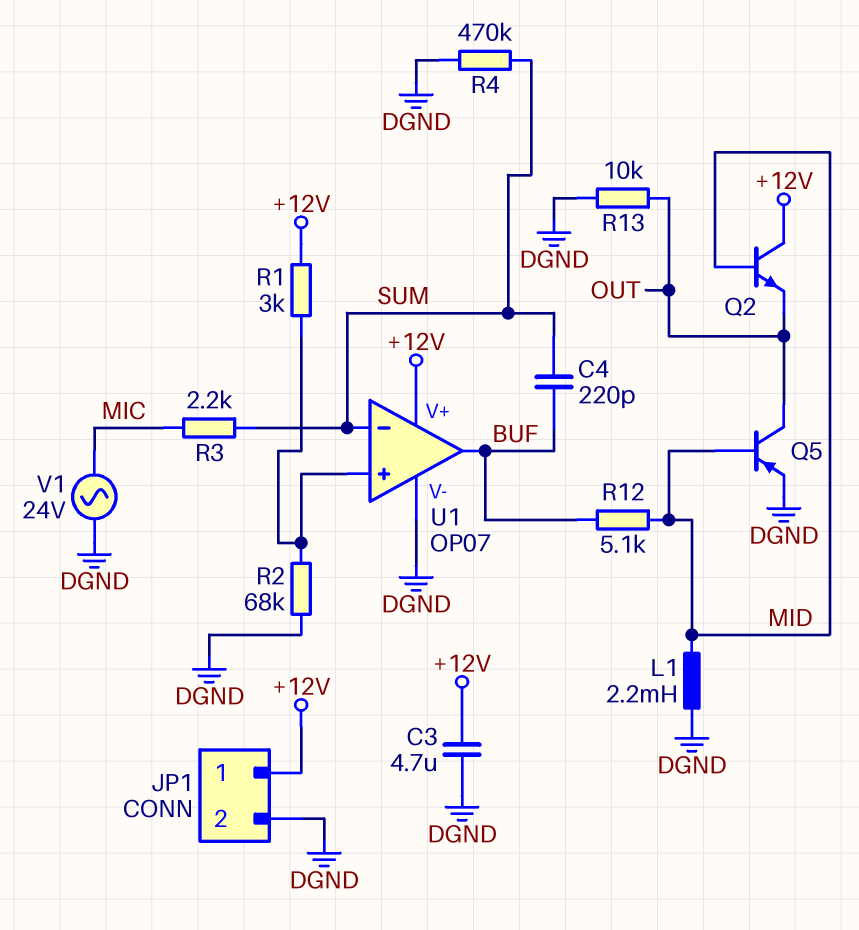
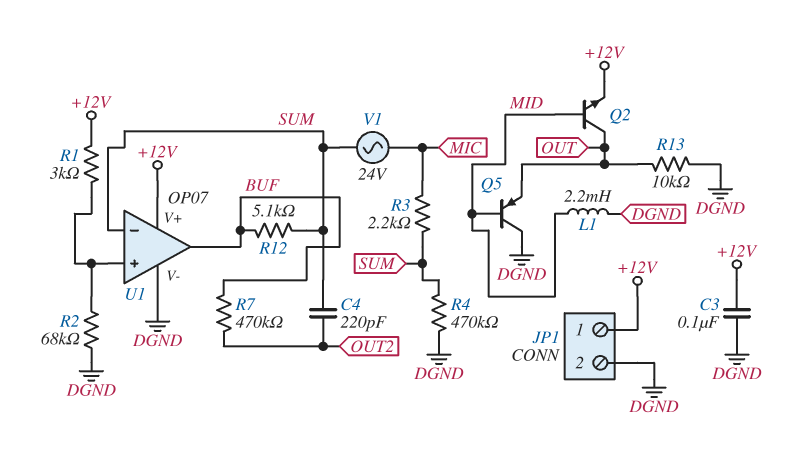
C3: 4.7uF (+12V, DGND) -> 100nF (+12V, DGND)
C4: 220pF (BUF, SUM) -> 220pF (OUT2, SUM)
Q2: NPN (B MID, C +12V, E OUT) -> NPN (B MID, C OUT, E +12V)
Q5: PNP (B MID, C OUT, E DGND) -> PNP (B MID, C DGND, E OUT)
R7: none -> 470k (BUF, OUT2)
R12: 5.1k (BUF, MID) -> 5.1k (BUF, SUM)
V1: AC 24V (DGND, MIC) -> AC 24V (MIC, SUM)

